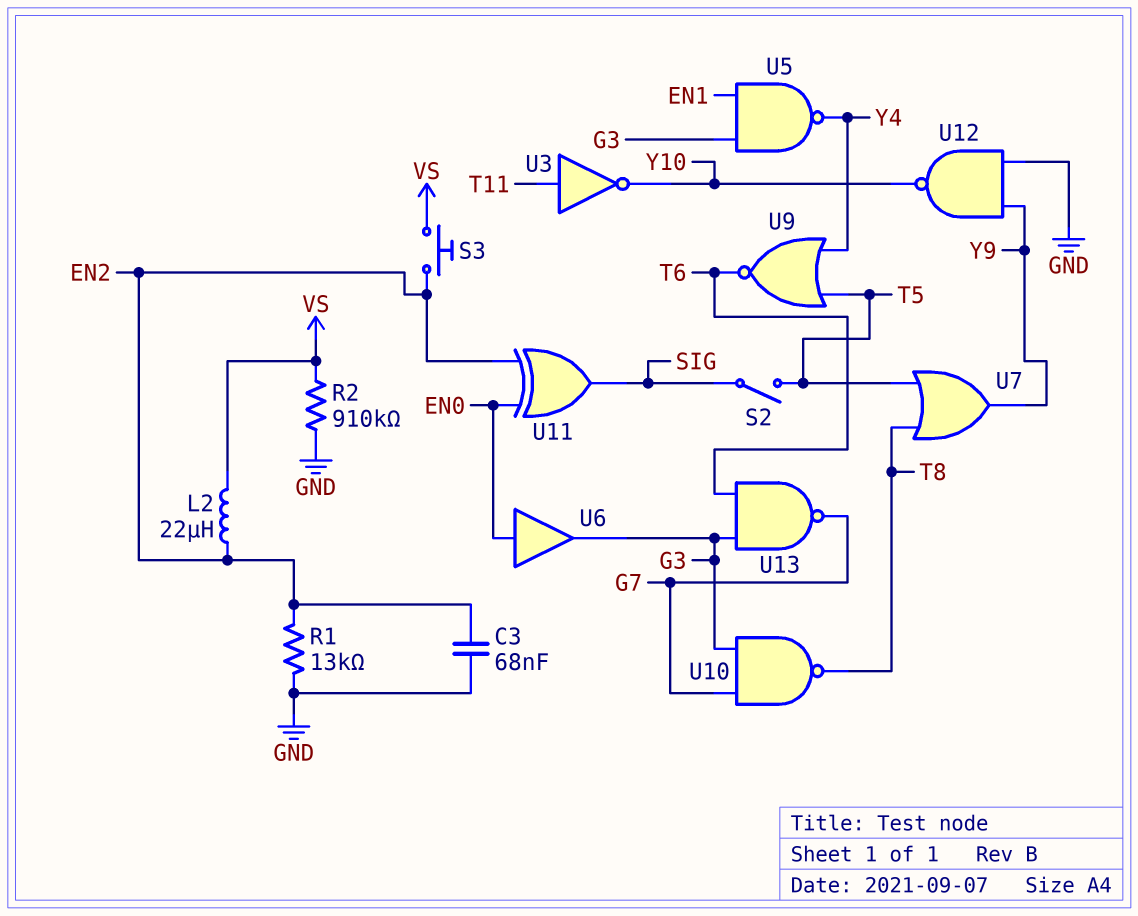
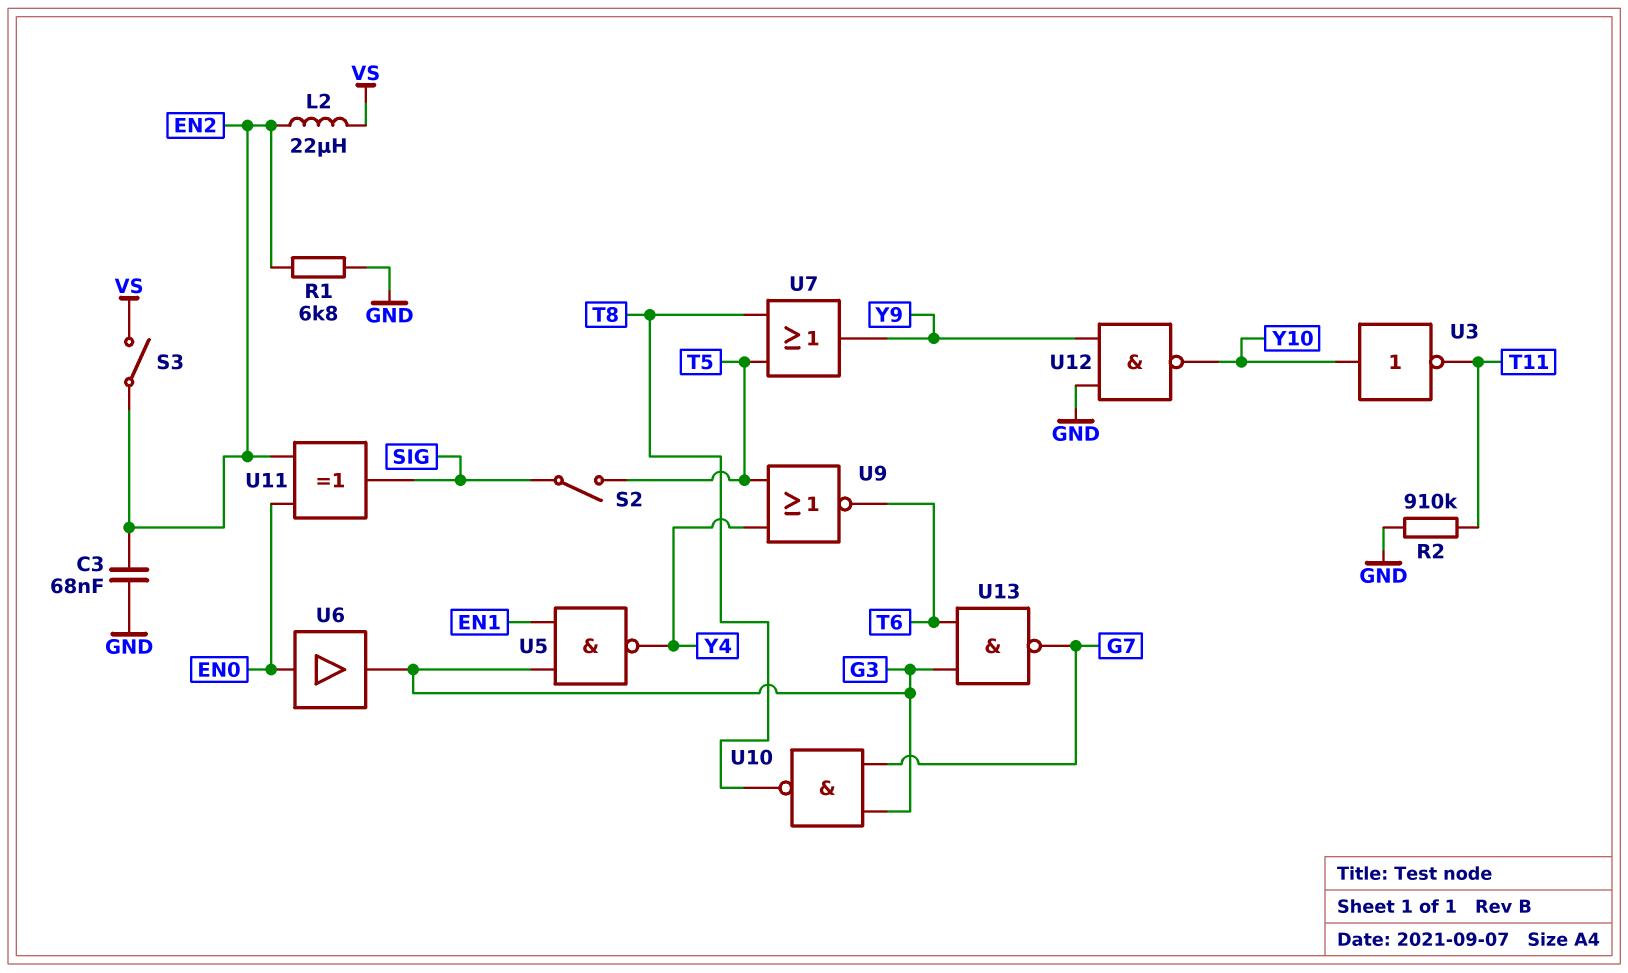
R1: 13k (EN2, GND) -> 6.8k (EN2, GND)
R2: 910k (GND, VS) -> 910k (GND, T11)
S3: button (EN2, VS) -> switch (EN2, VS)
U3: NOT (in T11, out Y10) -> NOT (in Y10, out T11)

